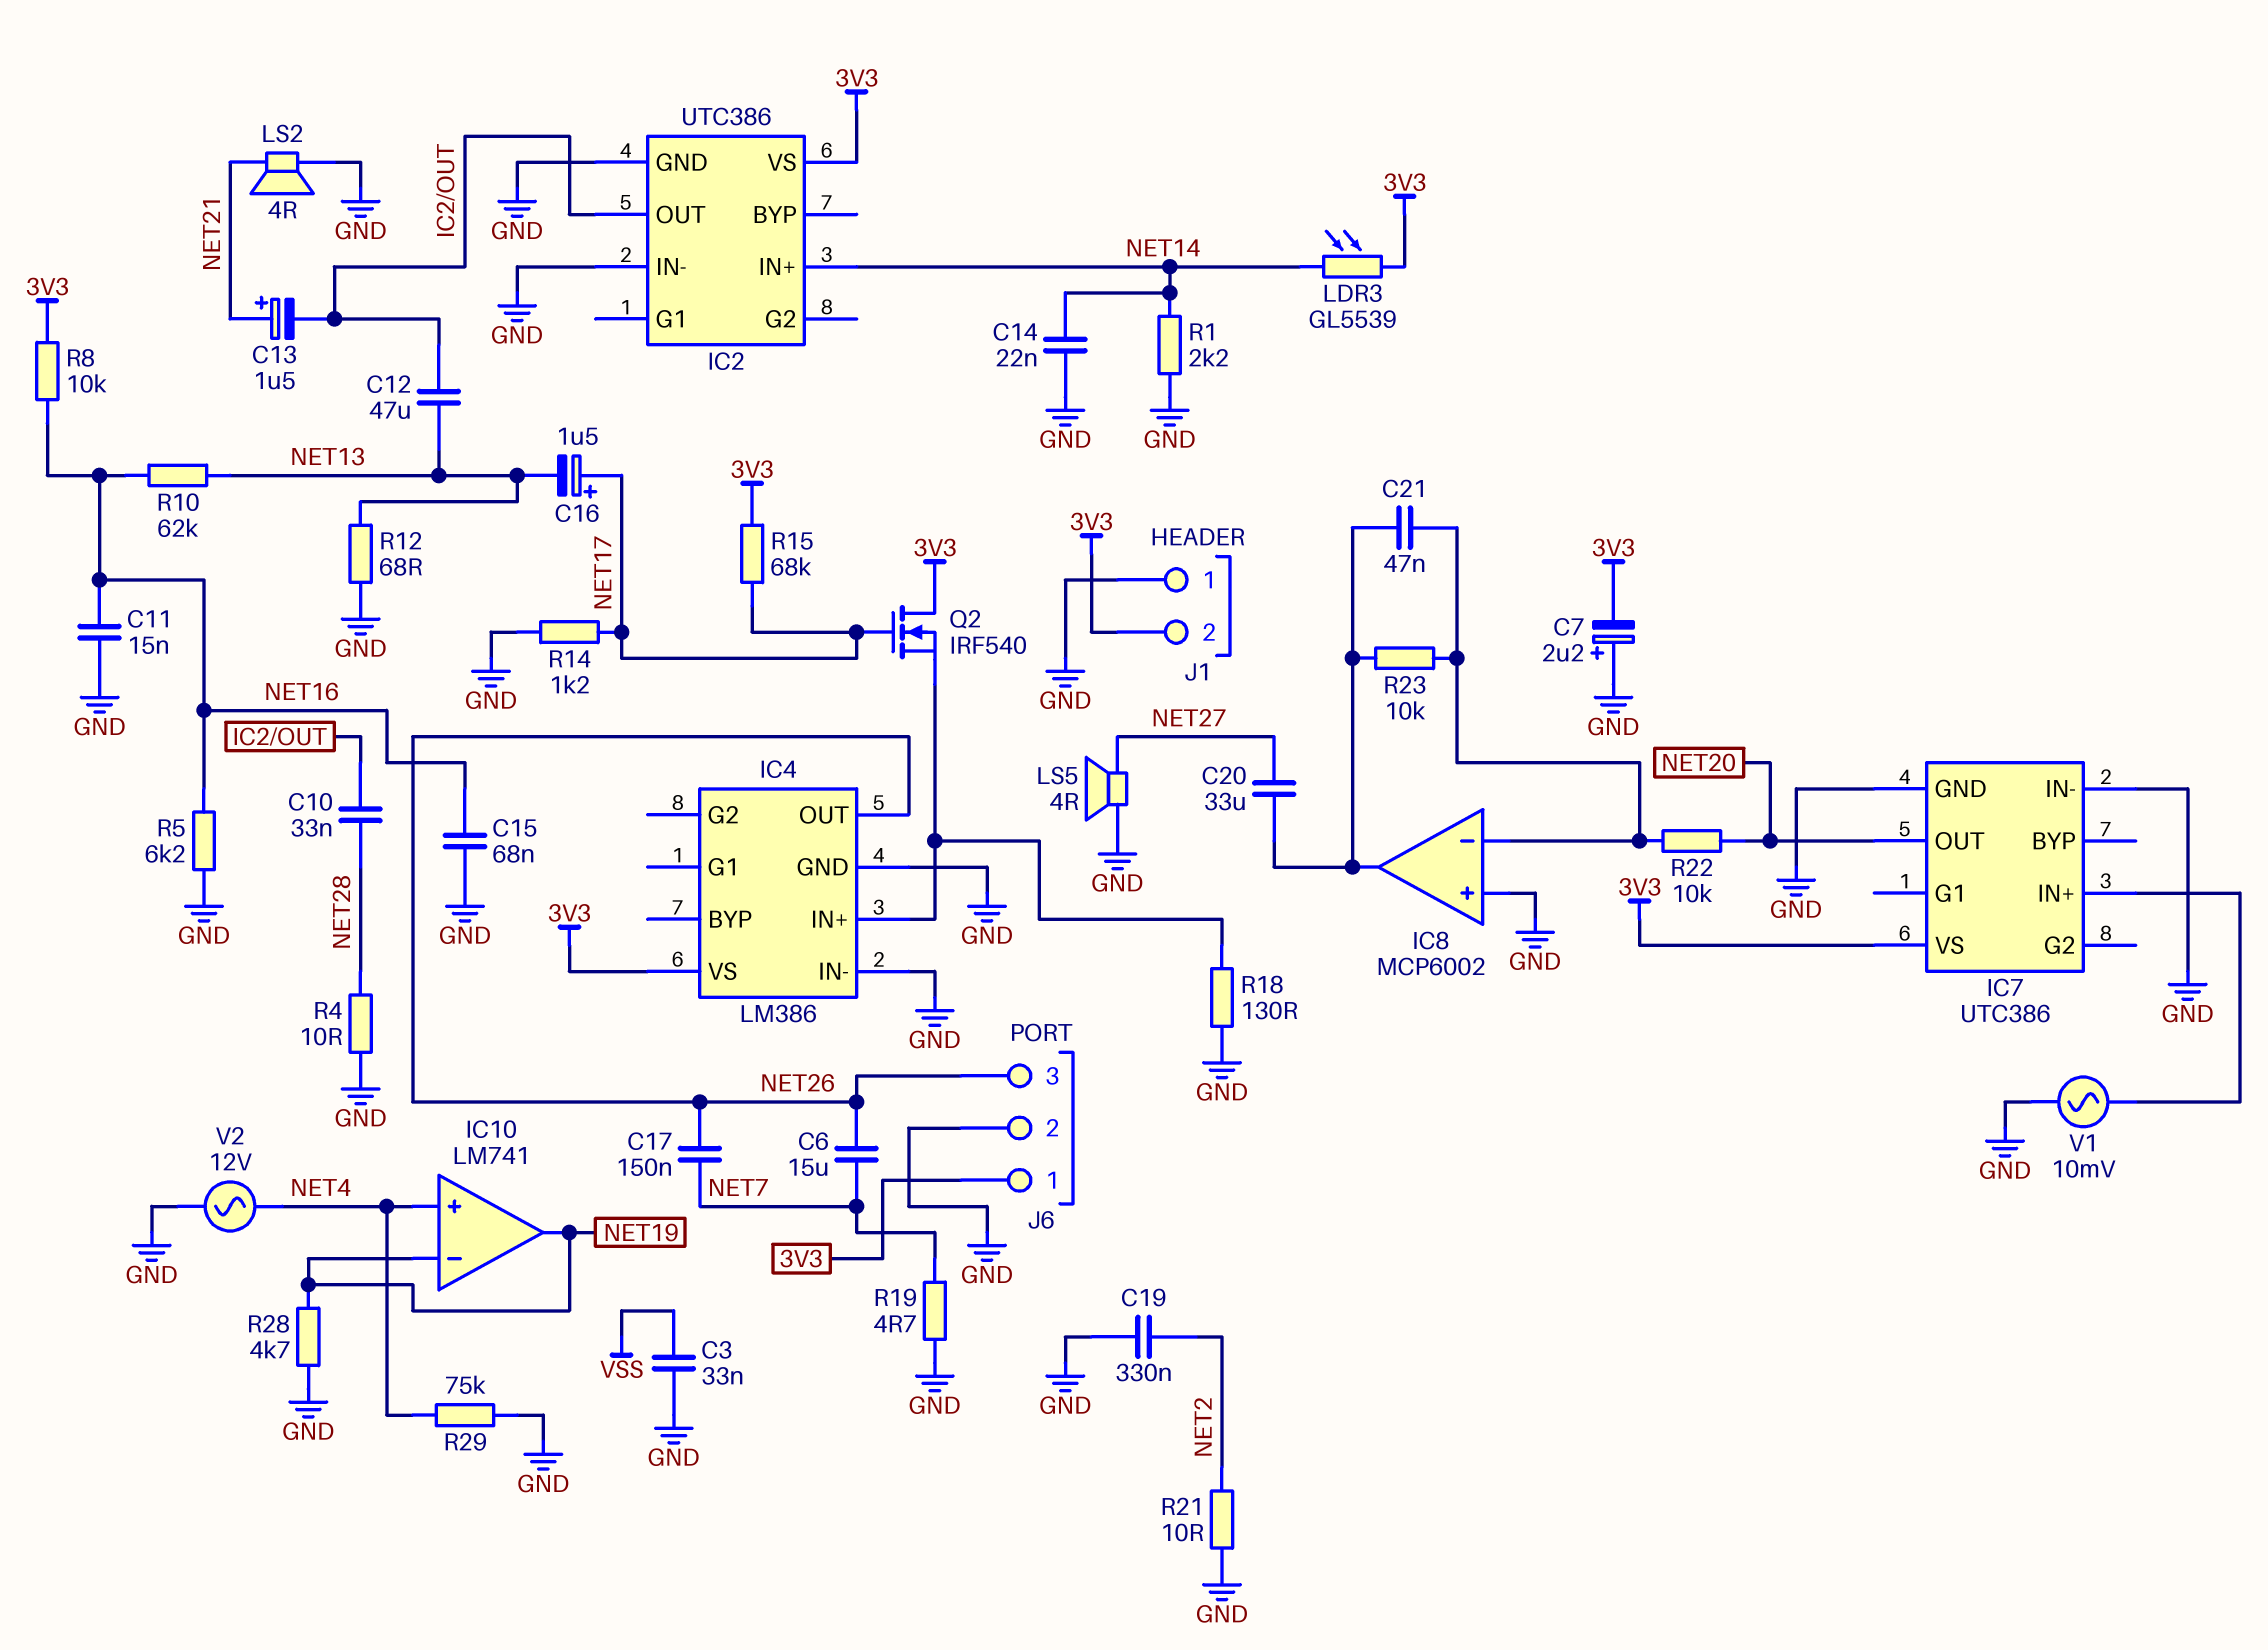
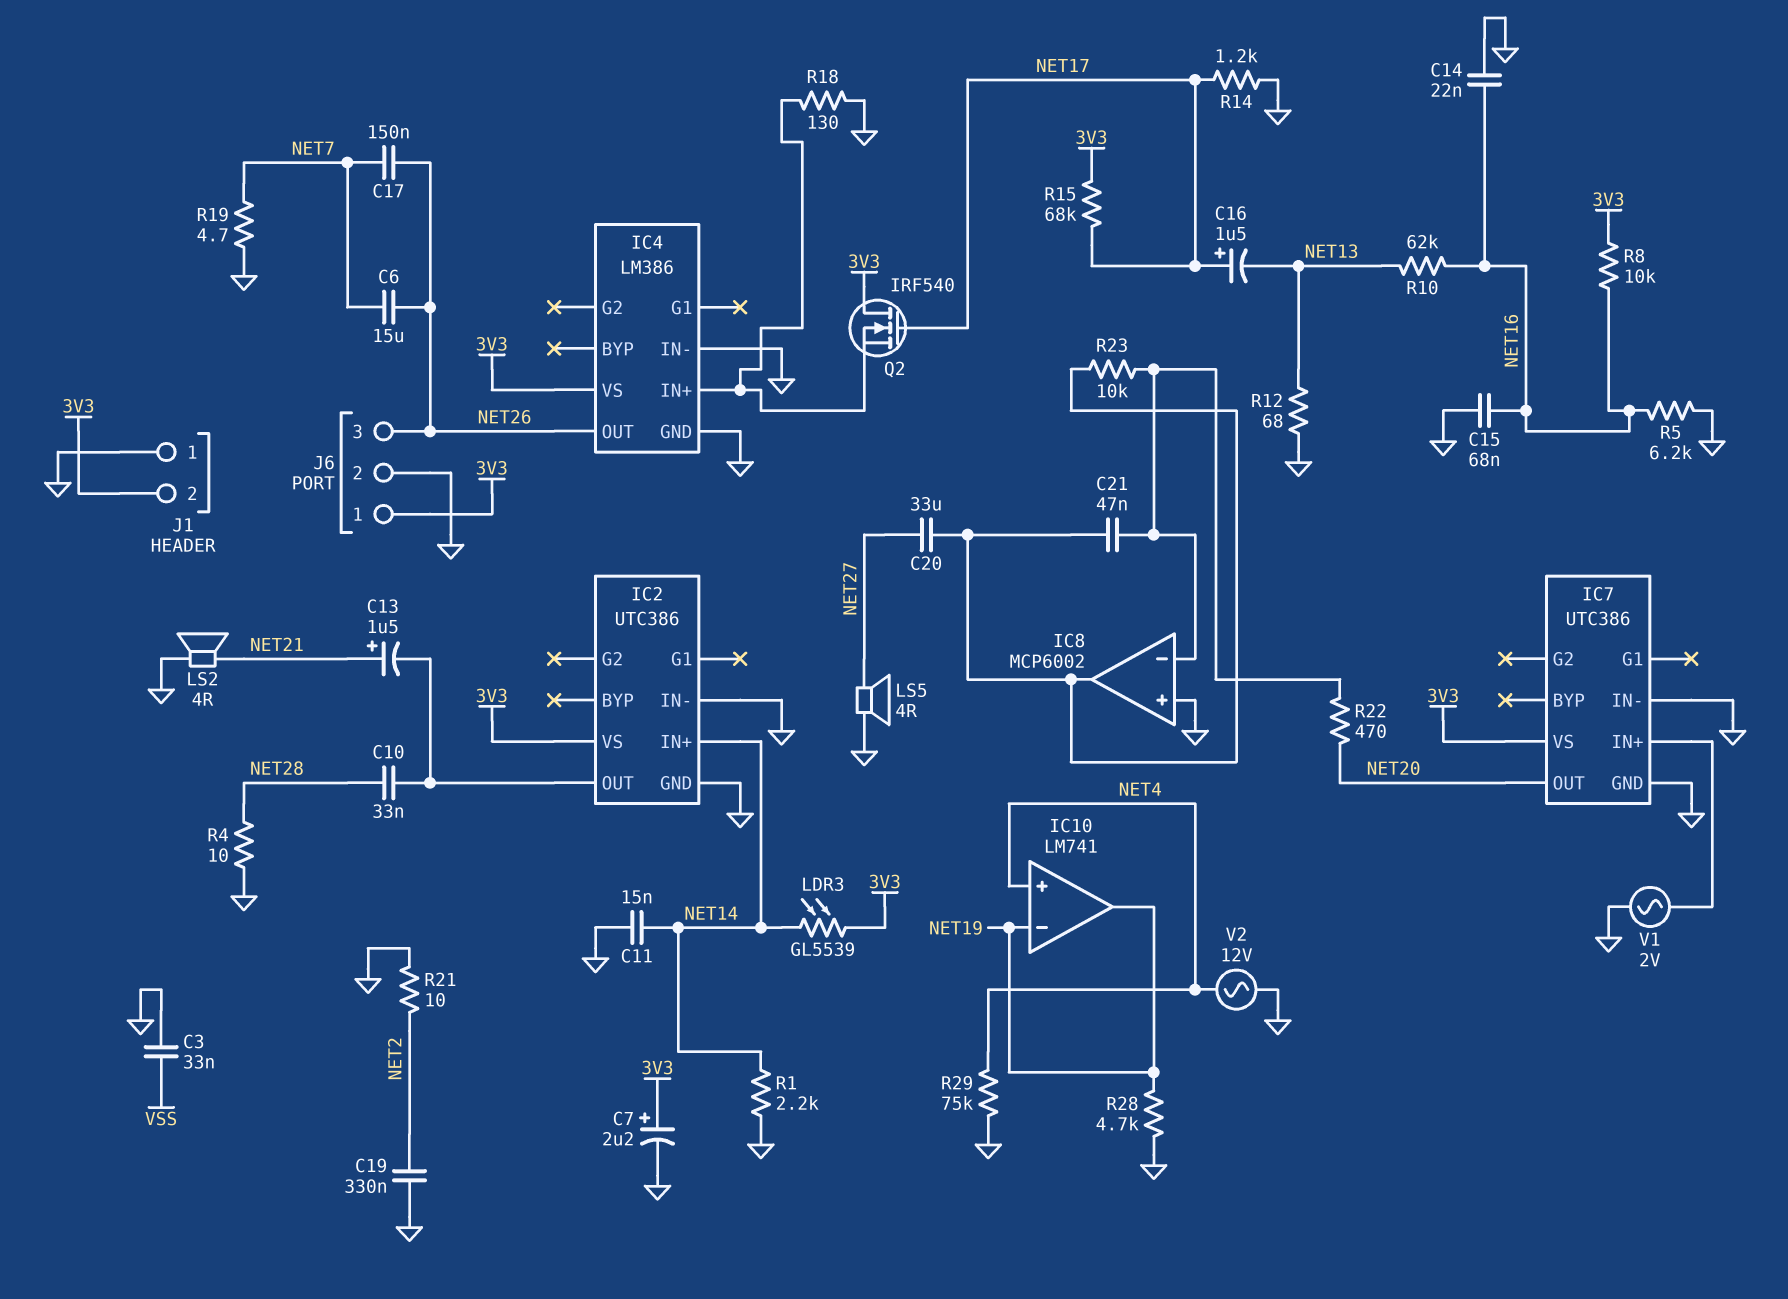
C7: 2.2uF (plus GND, minus 3V3) -> 2.2uF (plus 3V3, minus GND)
C11: 15nF (GND, NET16) -> 15nF (GND, NET14)
C12: 47uF (IC2/OUT, NET13) -> none
C14: 22nF (GND, NET14) -> 22nF (GND, NET16)
R22: 10k (IC8/in-, NET20) -> 470 (IC8/in-, NET20)
V1: AC 10mV (GND, IC7/IN+) -> AC 2V (GND, IC7/IN+)

